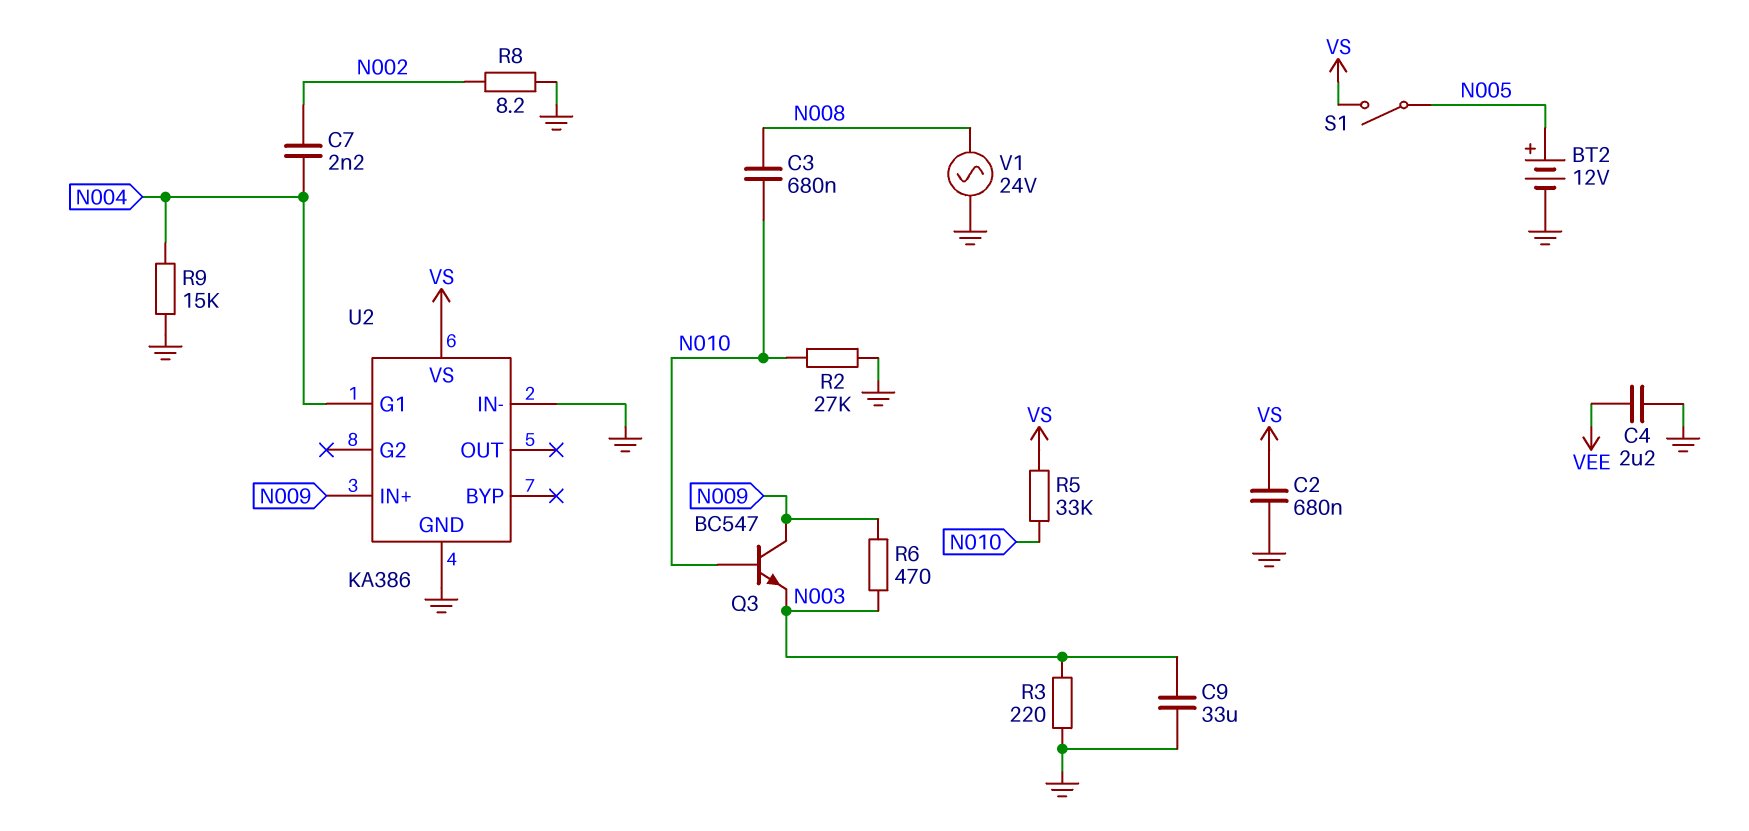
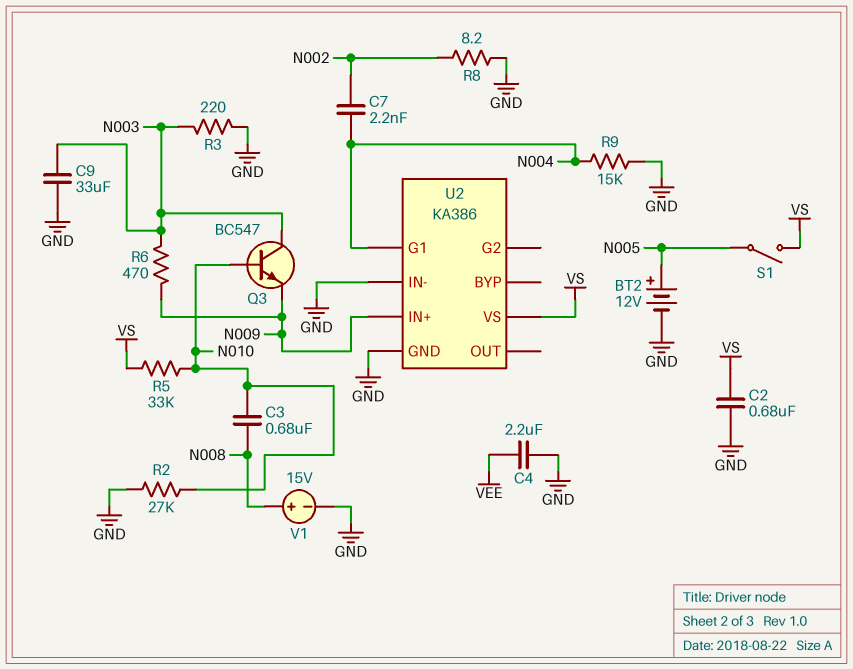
Q3: NPN BC547 (B N010, C N009, E N003) -> NPN BC547 (B N010, C N003, E N009)
V1: AC 24V (GND, N008) -> 15V (plus N008, minus GND)

